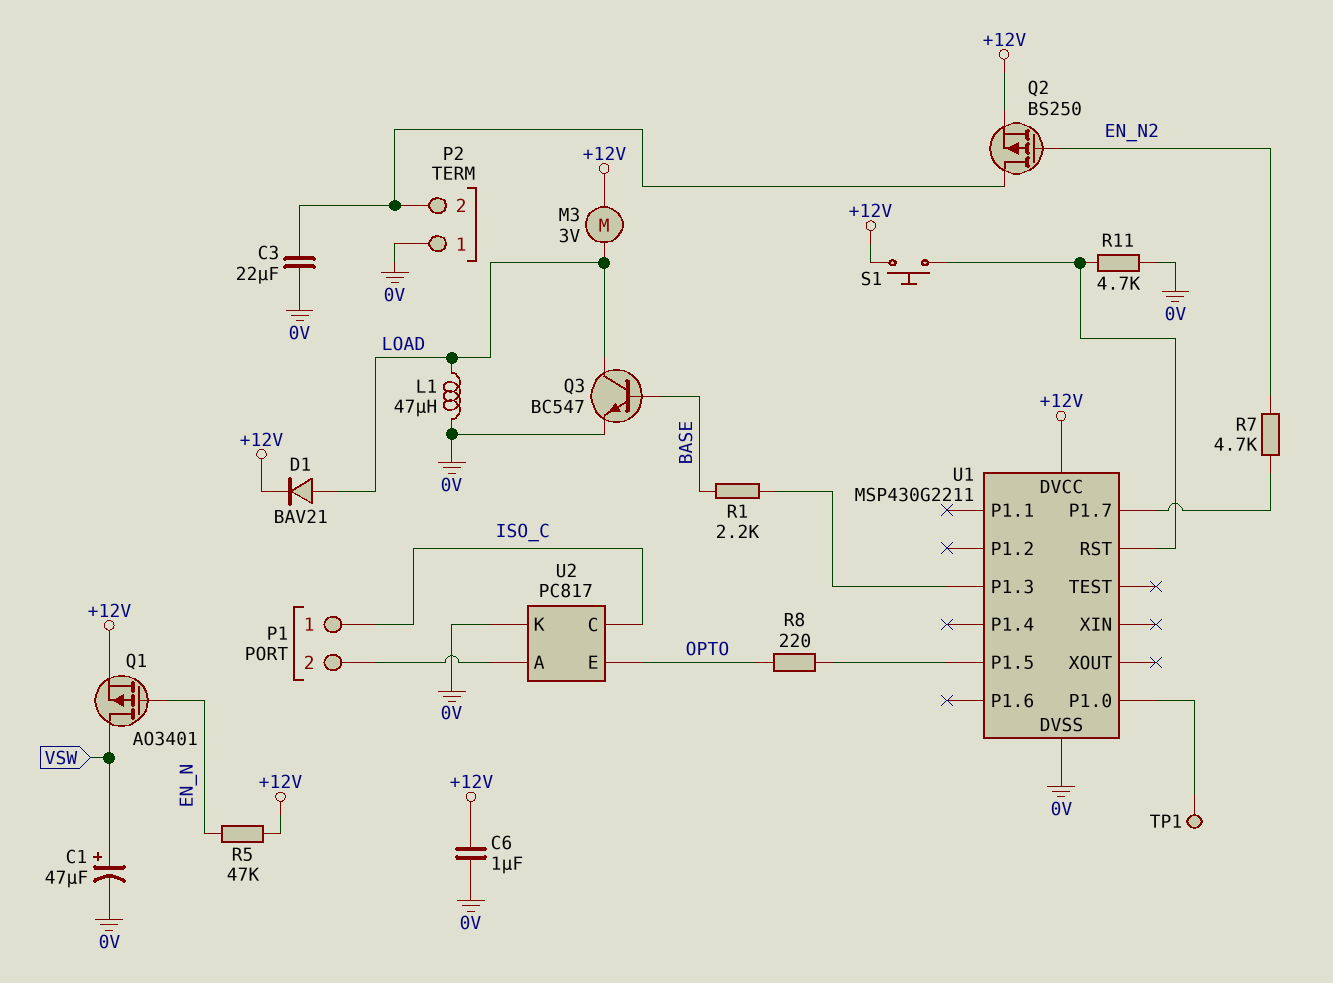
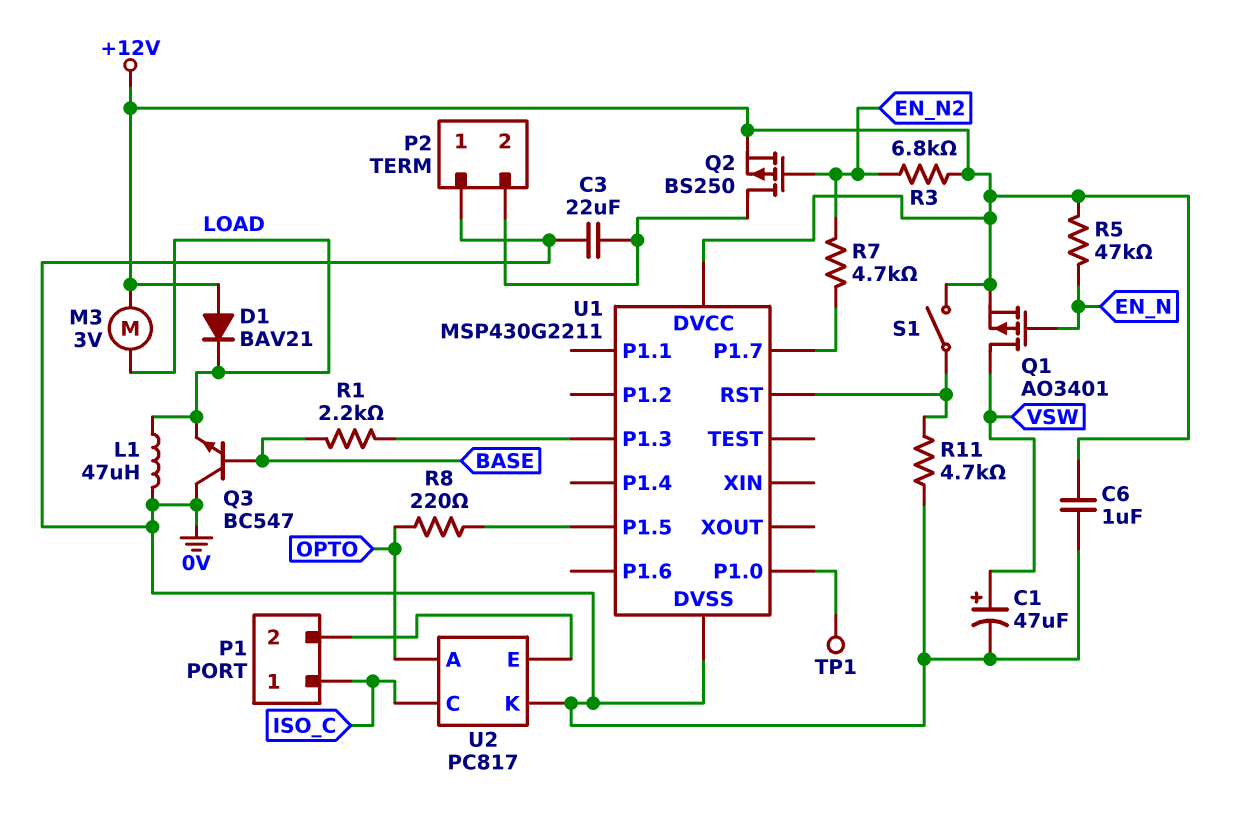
D1: diode BAV21 (A LOAD, K +12V) -> diode BAV21 (A +12V, K LOAD)
Q3: NPN BC547 (B BASE, C LOAD, E 0V) -> NPN BC547 (B BASE, C 0V, E LOAD)
R3: none -> 6.8k (+12V, EN_N2)
S1: button (+12V, U1/RST) -> switch (+12V, U1/RST)
U2 pin A: P1/2 -> OPTO
U2 pin E: OPTO -> P1/2

